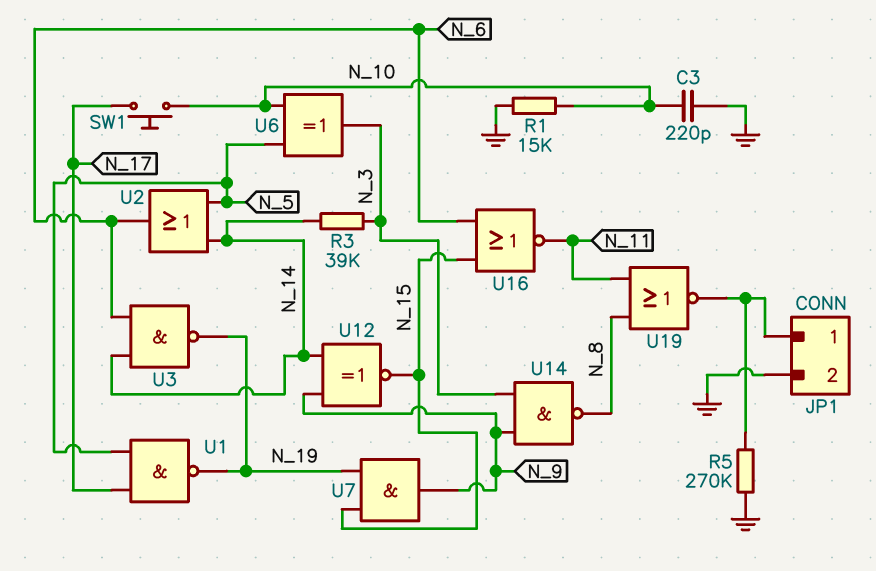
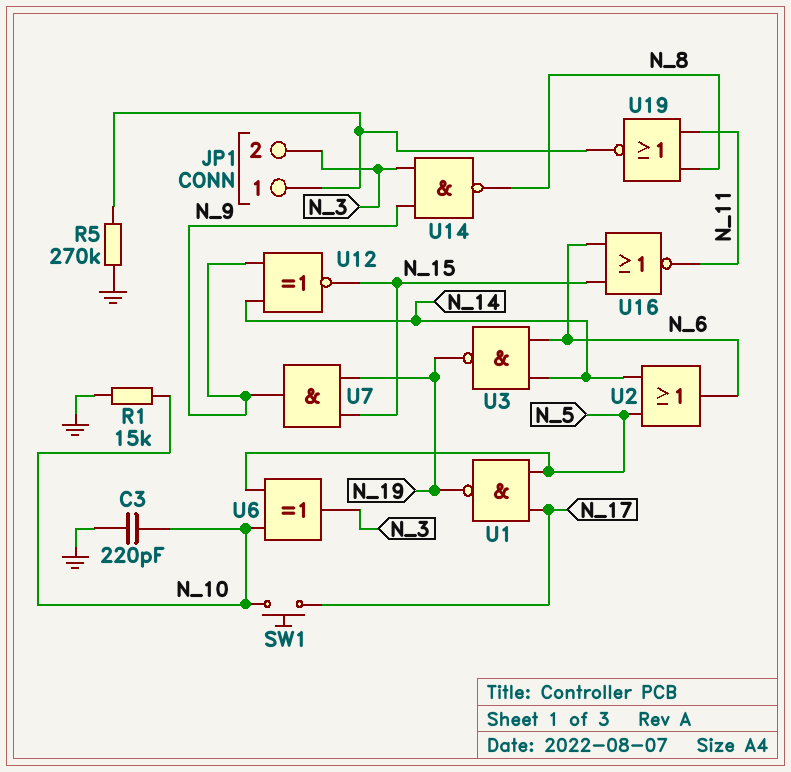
JP1 pin 2: GND -> N_3
R3: 39k (N_3, N_14) -> none

